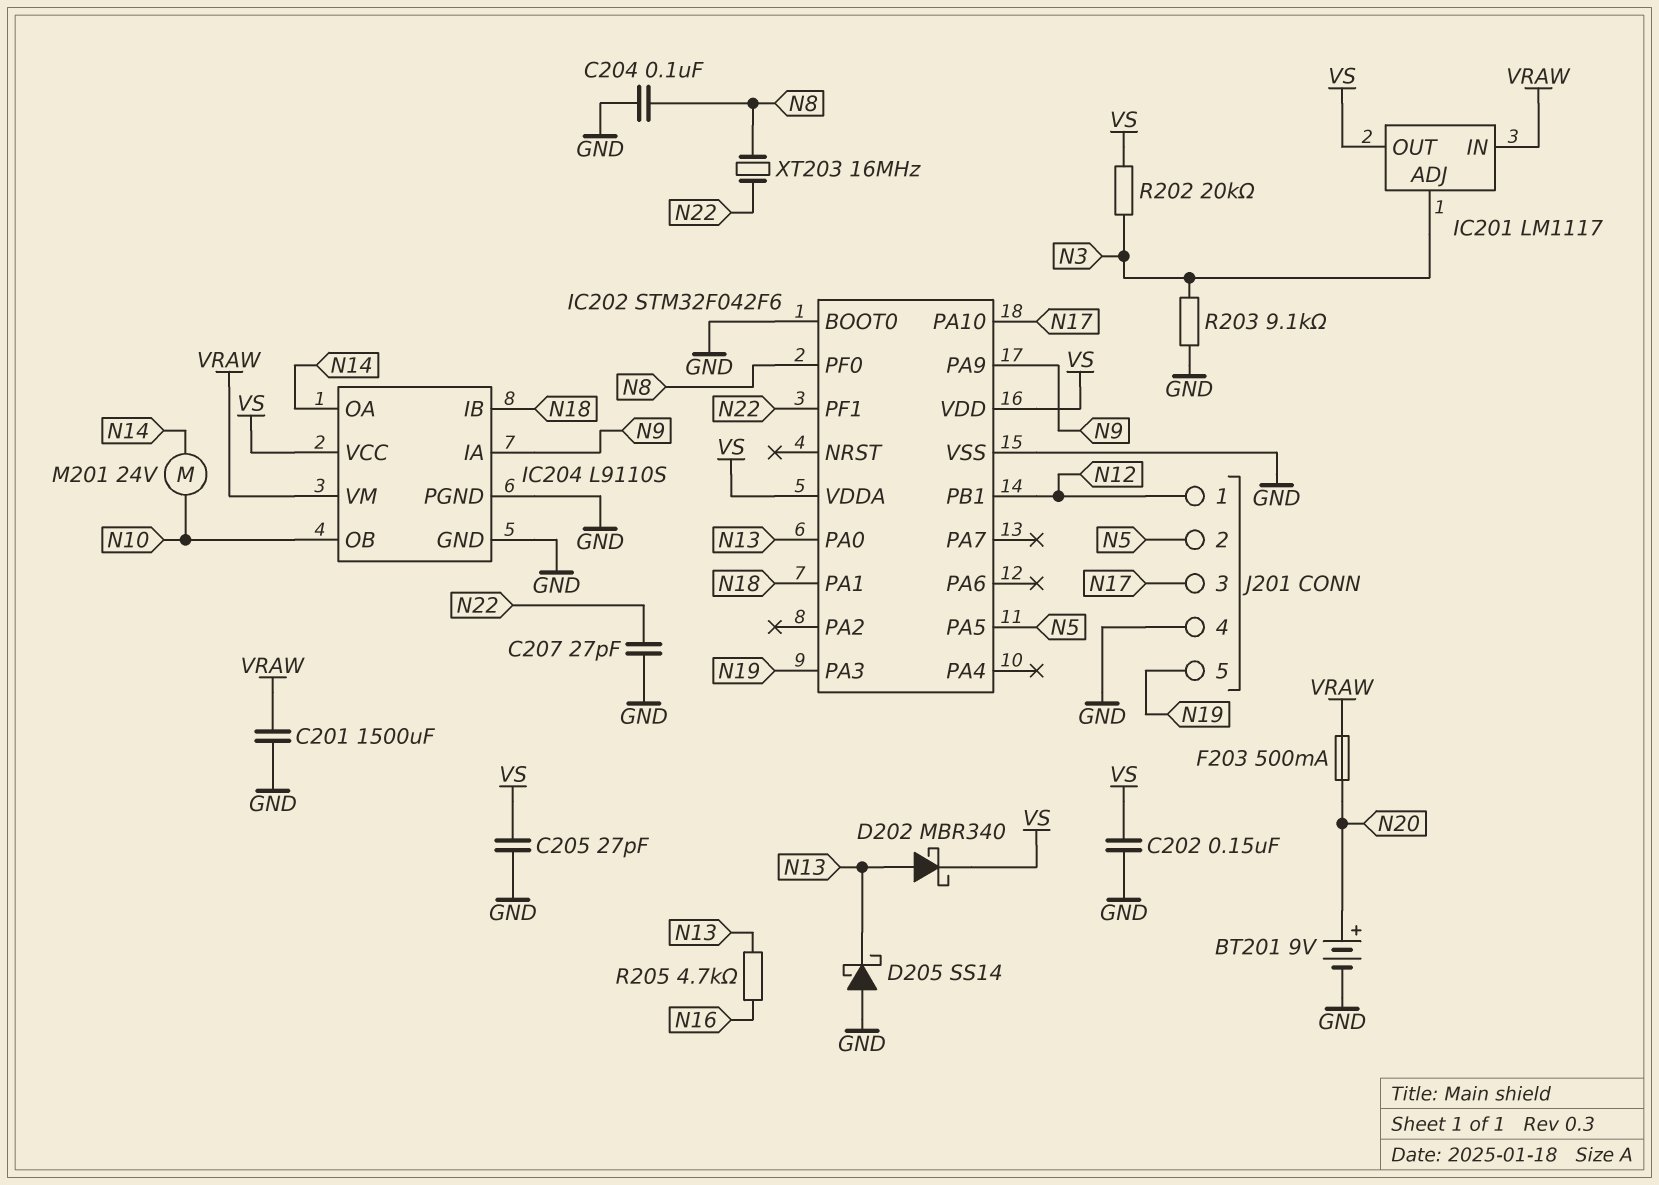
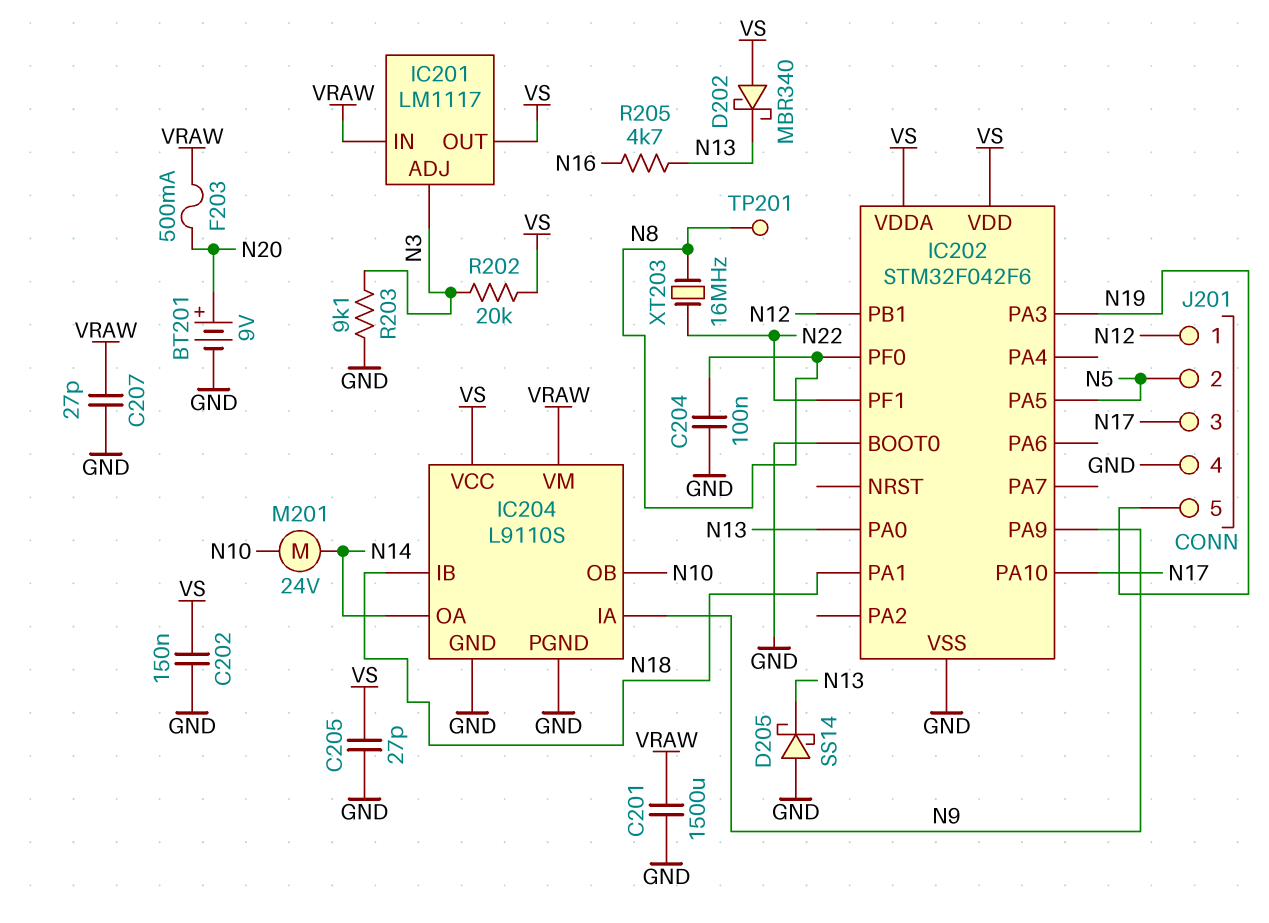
C207: 27pF (GND, N22) -> 27pF (GND, VRAW)
D202: schottky MBR340 (A N13, K VS) -> schottky MBR340 (A VS, K N13)
TP201: none -> test point (N8)

